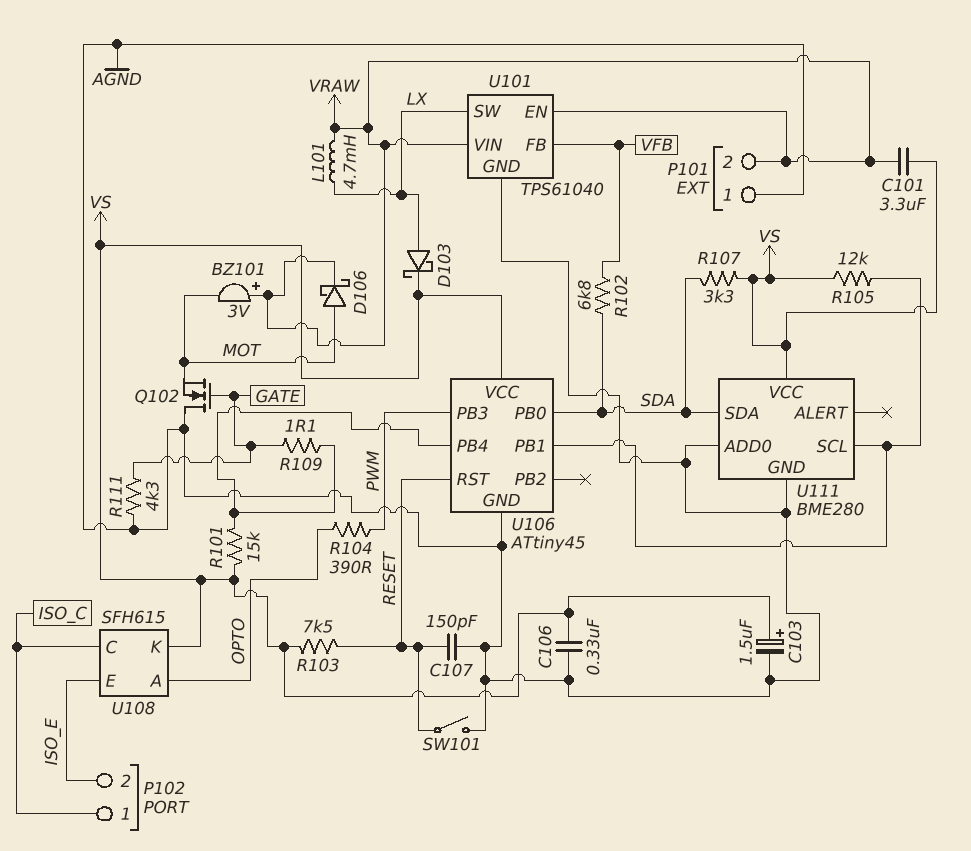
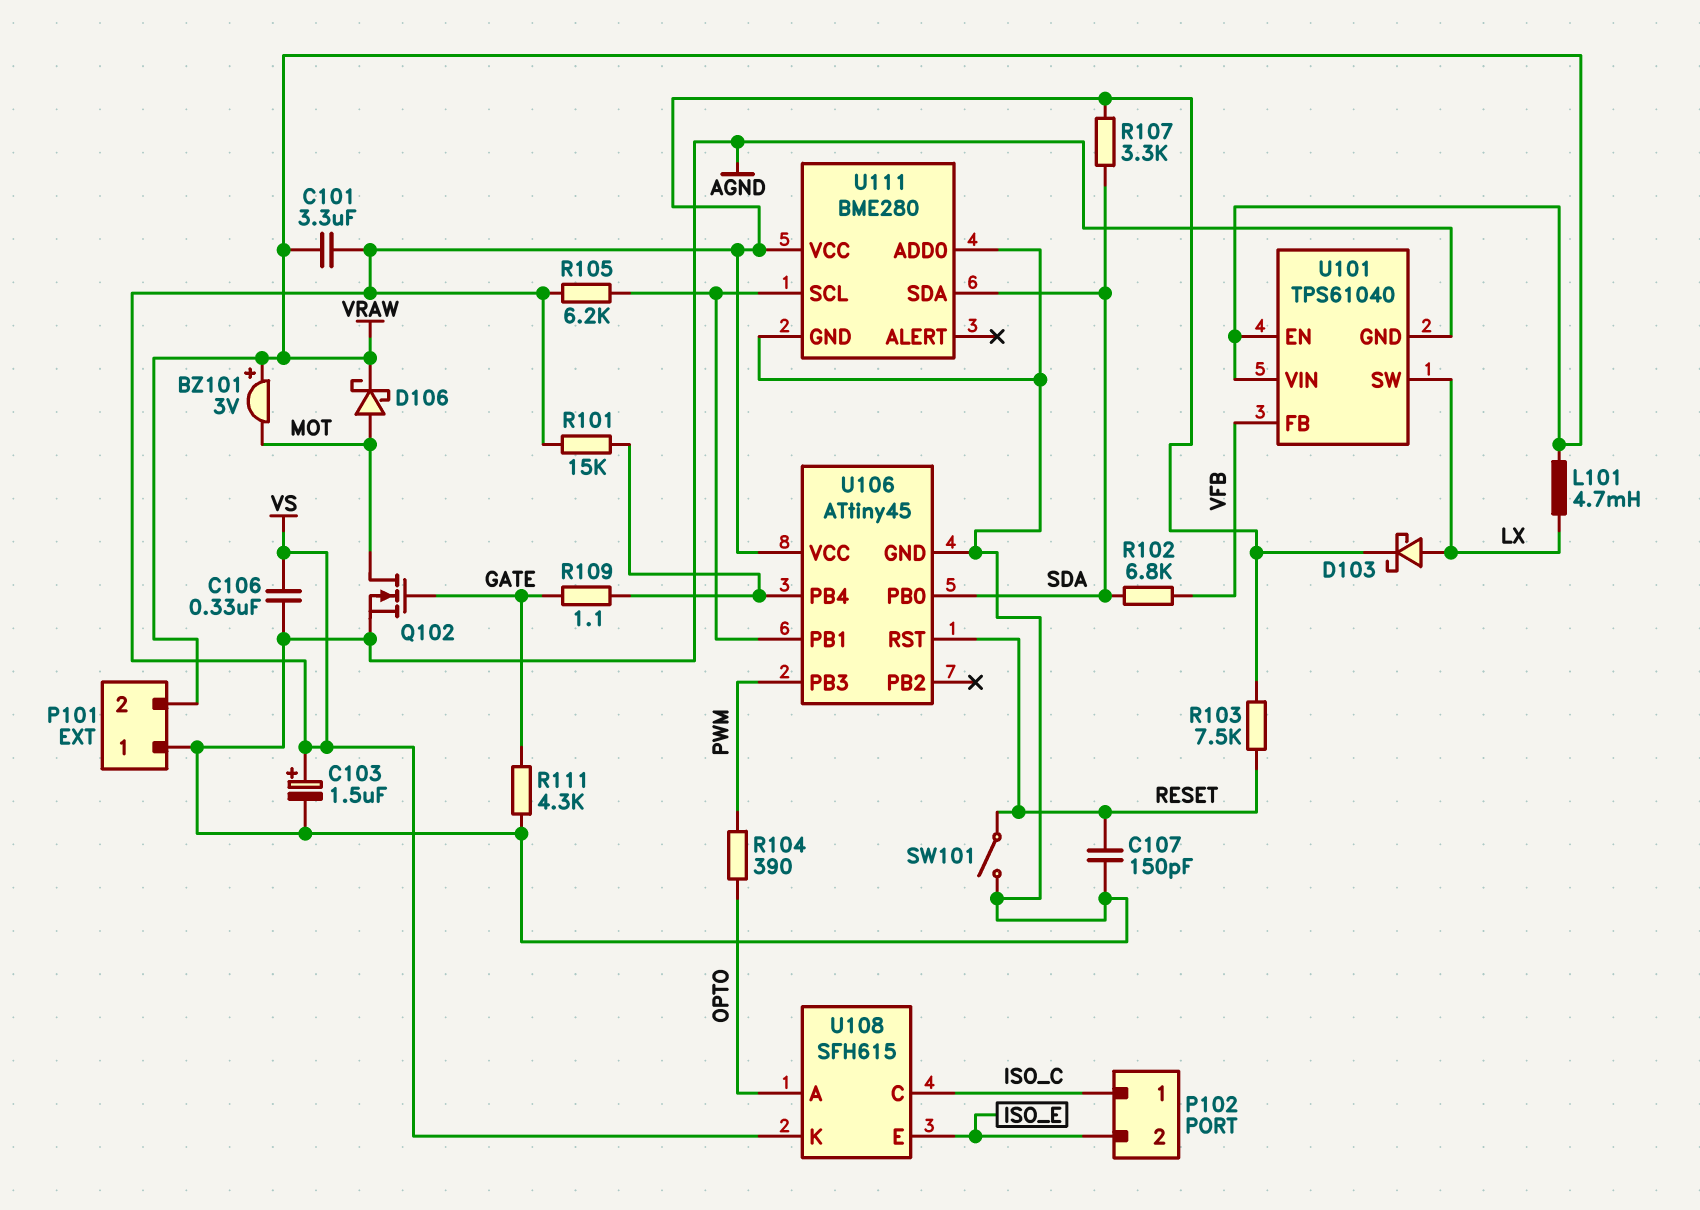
Q102: NMOS (G GATE, D AGND, S MOT) -> NMOS (G GATE, D MOT, S AGND)
R105: 12k (U106/PB1, VS) -> 6.2k (U106/PB1, VS)

